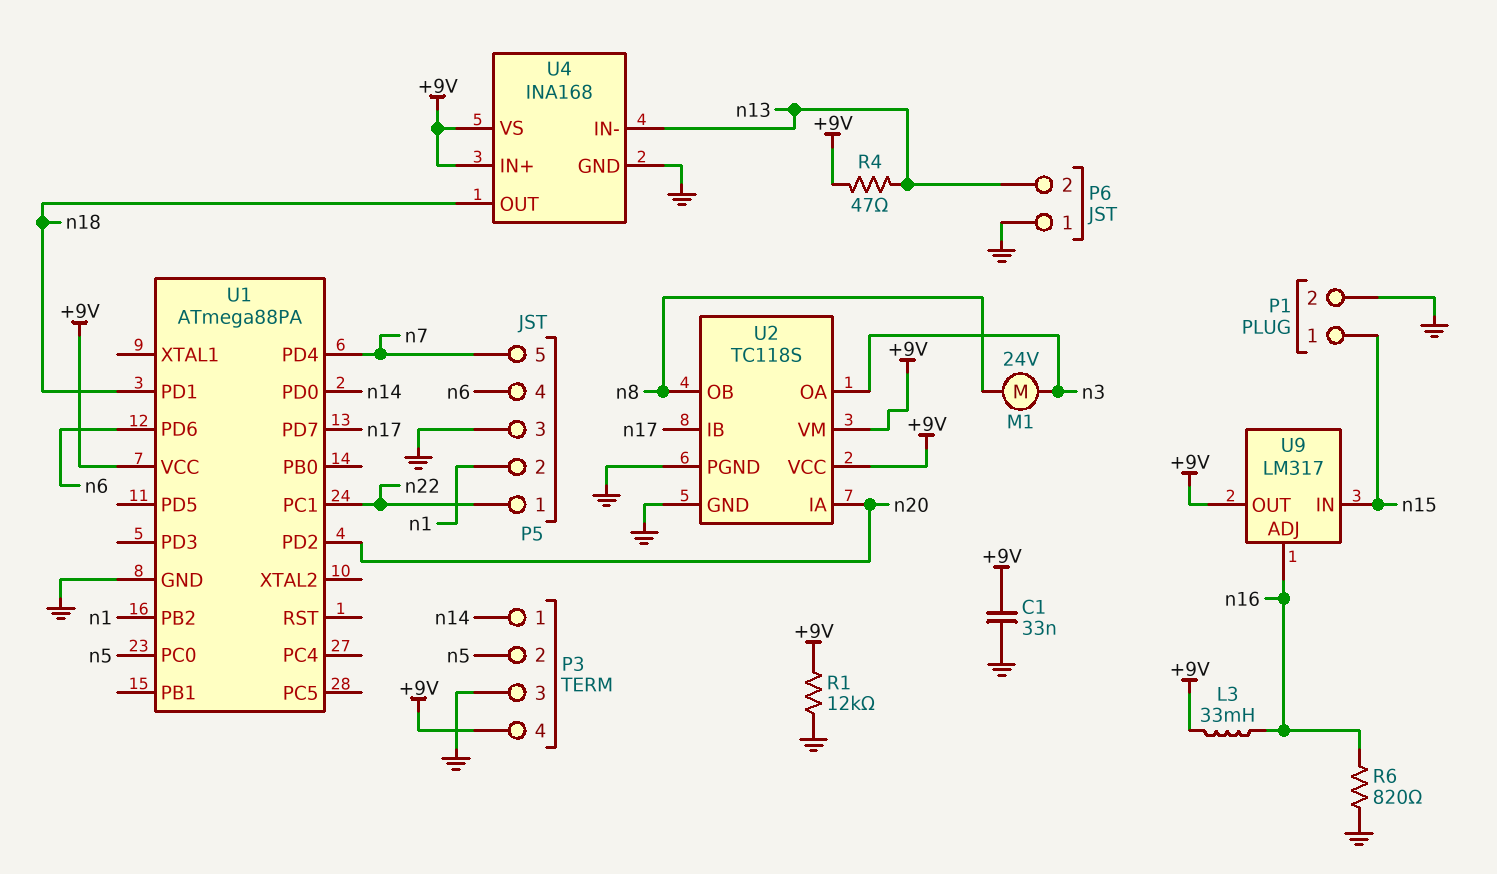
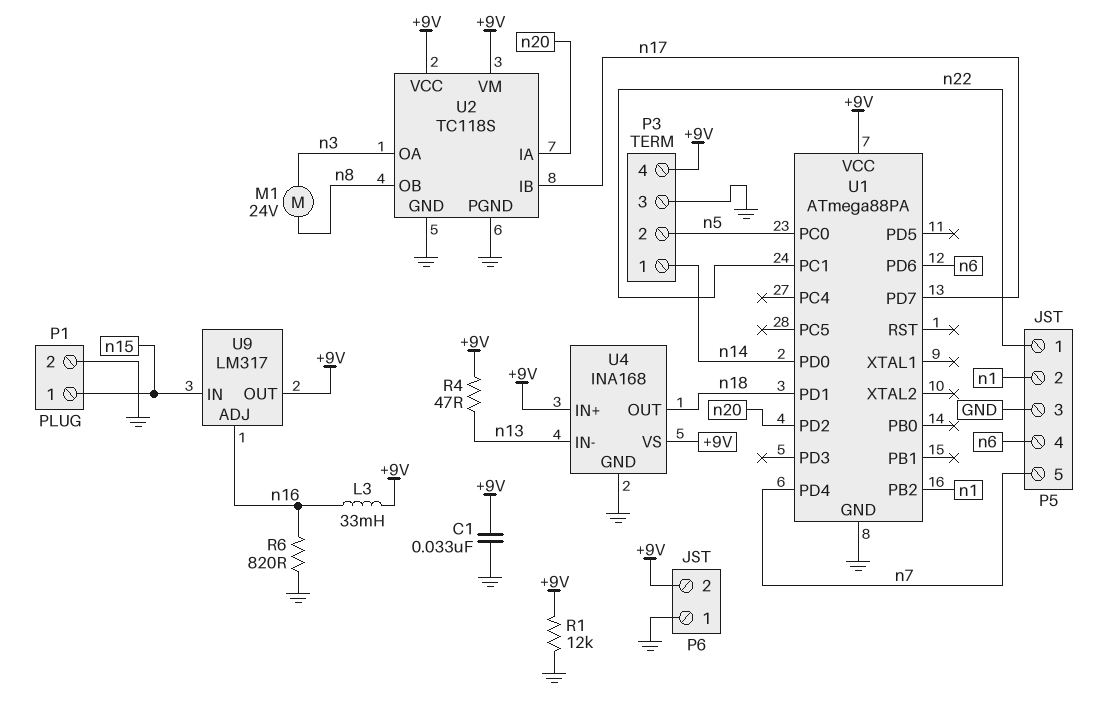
P6 pin 2: n13 -> +9V

